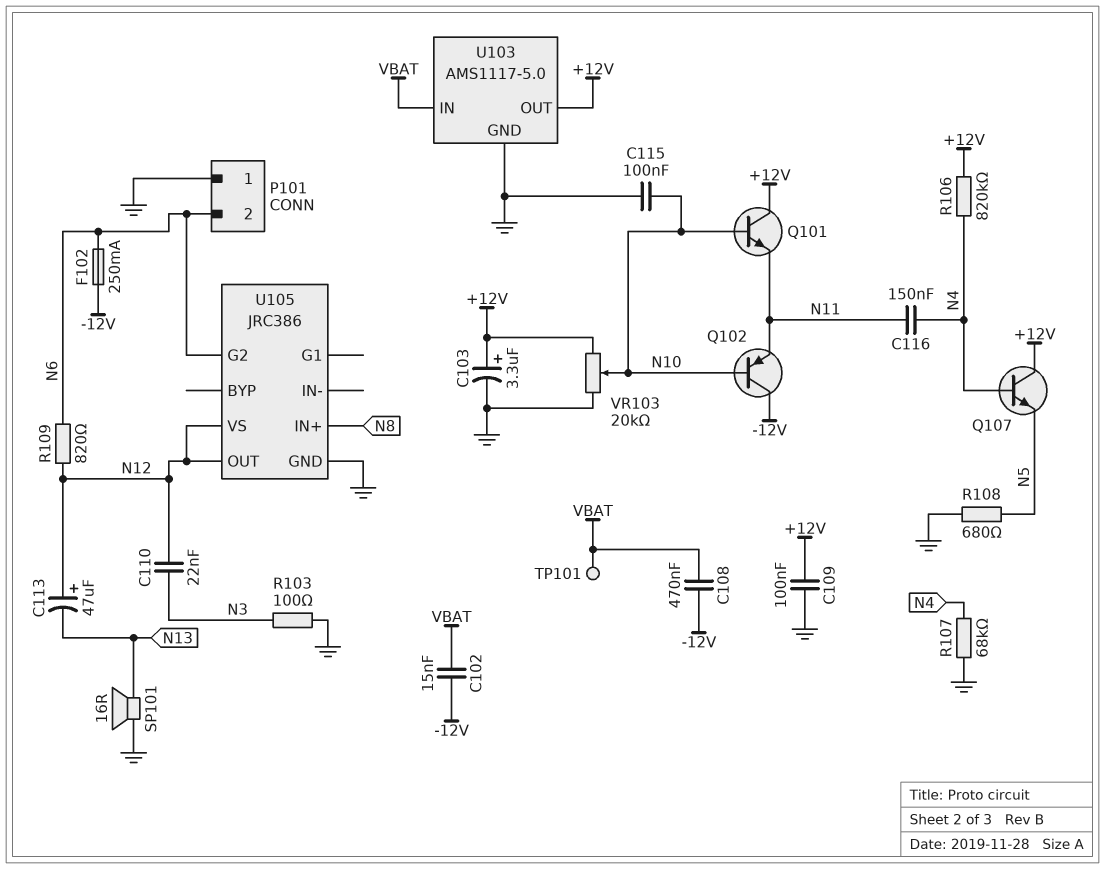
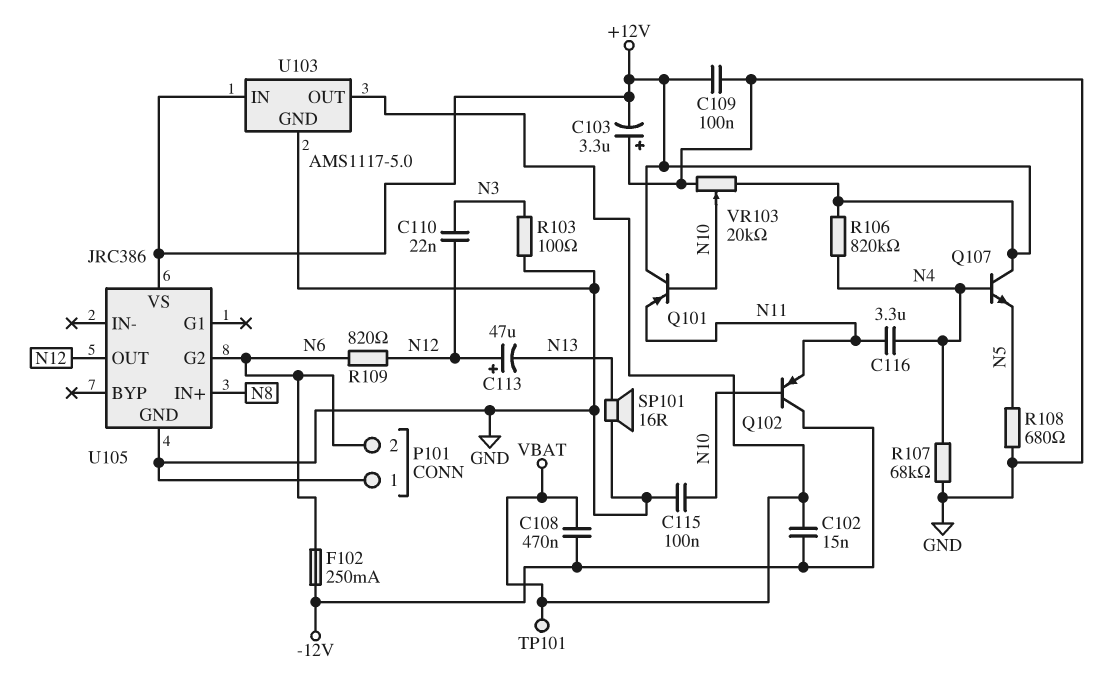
C103: 3.3uF (plus +12V, minus GND) -> 3.3uF (plus GND, minus +12V)
C116: 150nF (N4, N11) -> 3.3uF (N4, N11)
Q101: NPN (B N10, C +12V, E N11) -> PNP (B N10, C +12V, E N11)
U103 pin IN: VBAT -> +12V
U103 pin OUT: +12V -> VBAT
U105 pin VS: N12 -> +12V

